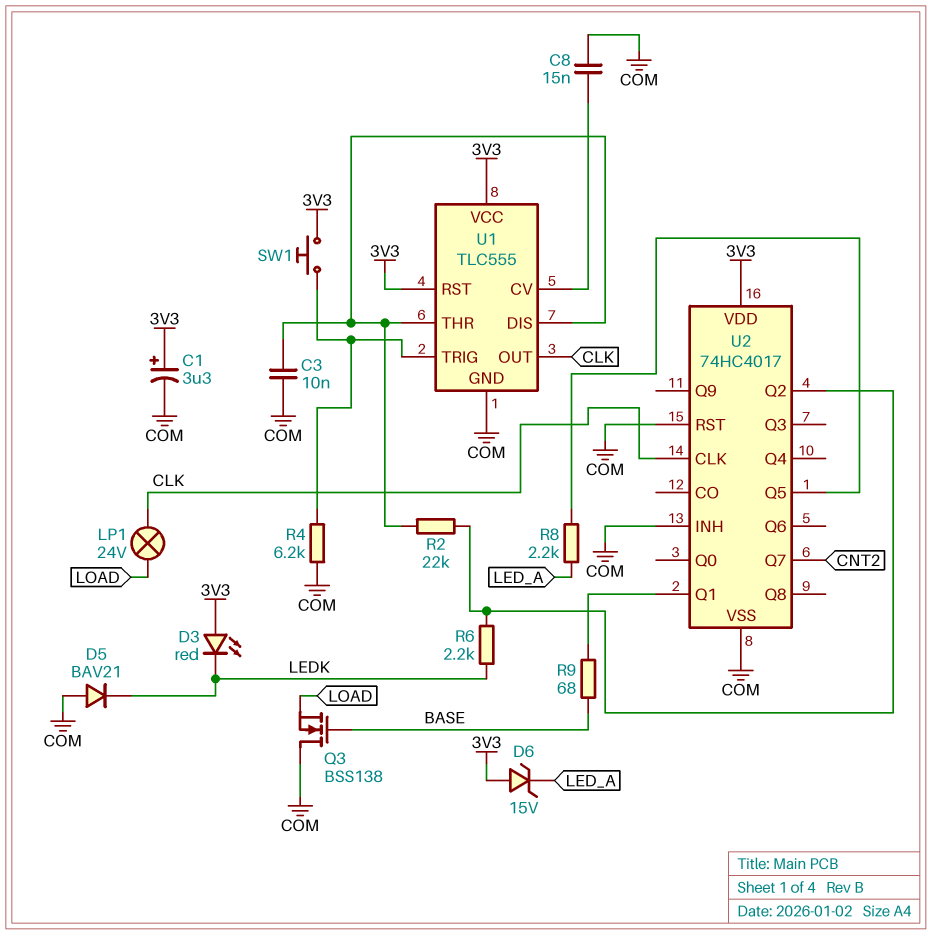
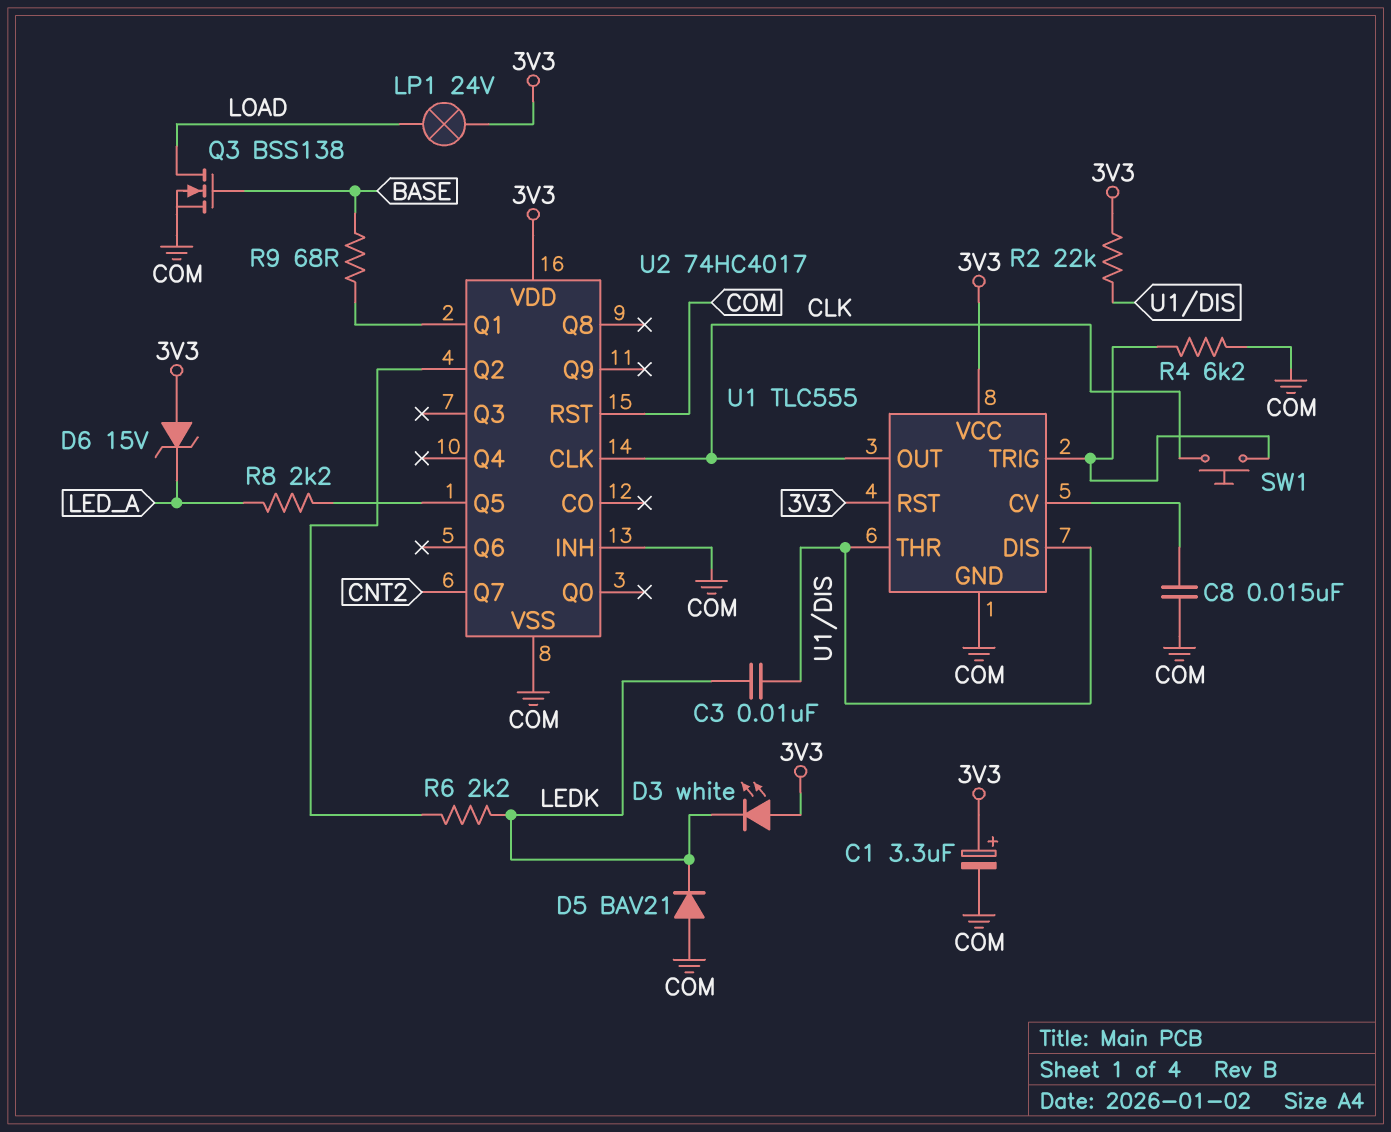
C3: 10nF (COM, U1/DIS) -> 10nF (LEDK, U1/DIS)
D3: LED red (A 3V3, K LEDK) -> LED white (A 3V3, K LEDK)
LP1: lamp 24V (CLK, LOAD) -> lamp 24V (3V3, LOAD)
Q3: NMOS BSS138 (G BASE, D COM, S LOAD) -> NMOS BSS138 (G BASE, D LOAD, S COM)
R2: 22k (U1/DIS, U2/Q2) -> 22k (3V3, U1/DIS)
SW1: button (3V3, U1/TRIG) -> button (CLK, U1/TRIG)

